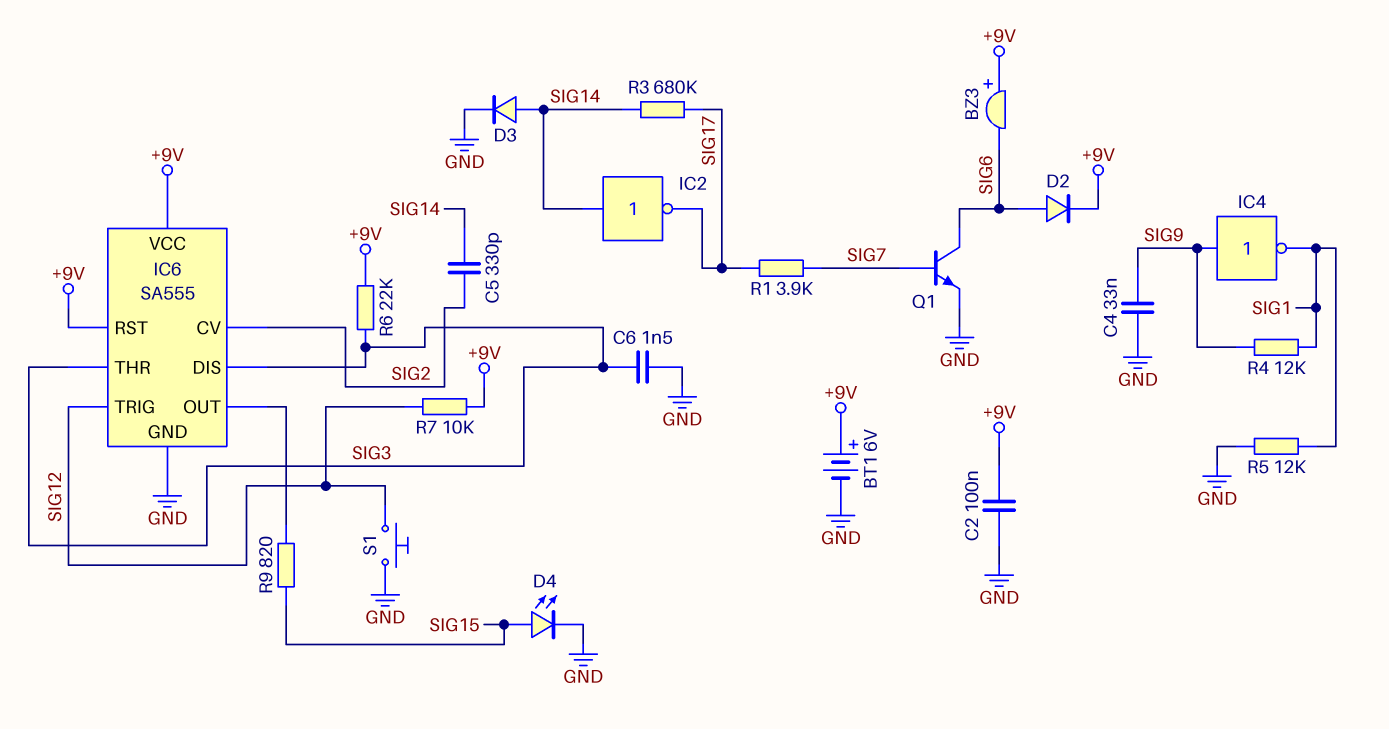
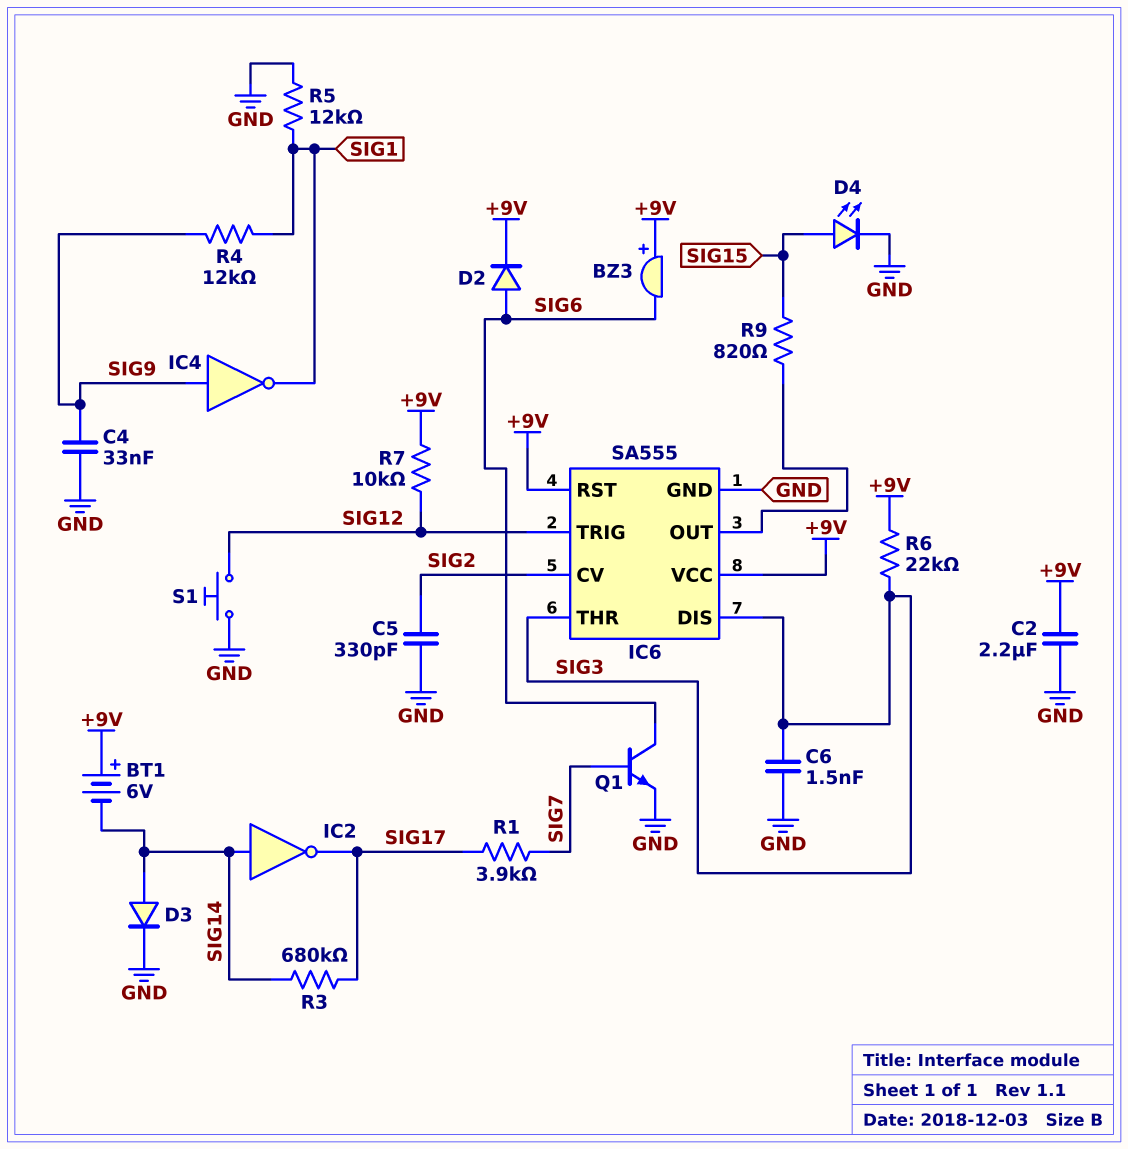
BT1: 6V (plus +9V, minus GND) -> 6V (plus +9V, minus SIG14)
C2: 100nF (+9V, GND) -> 2.2uF (+9V, GND)
C5: 330pF (SIG2, SIG14) -> 330pF (GND, SIG2)

